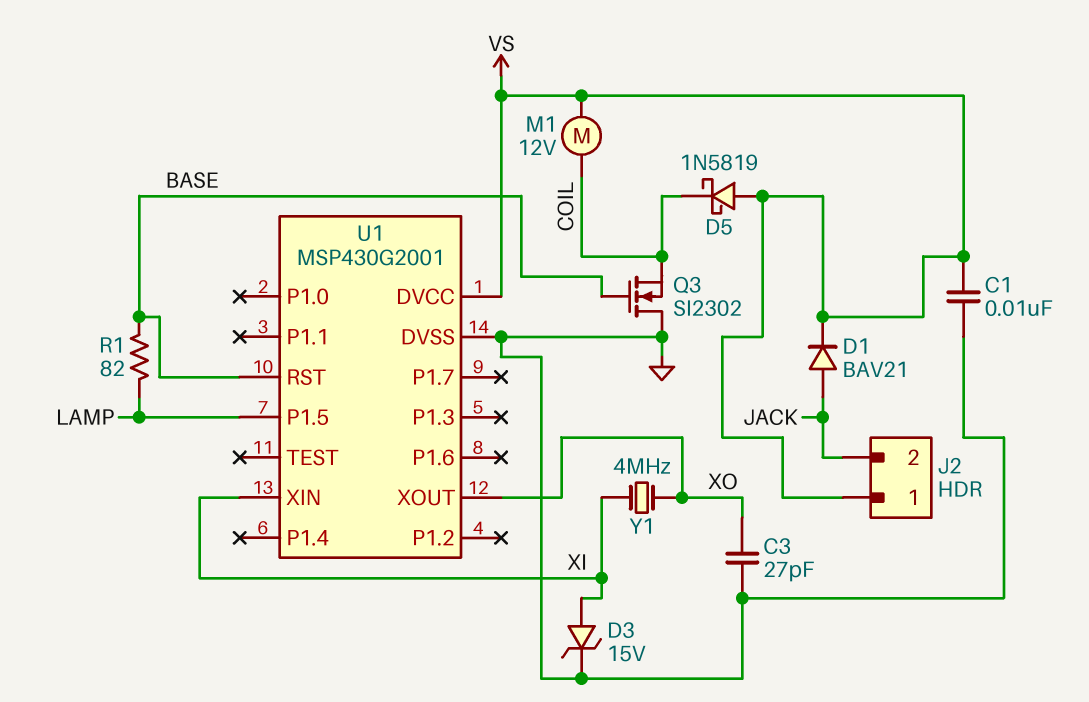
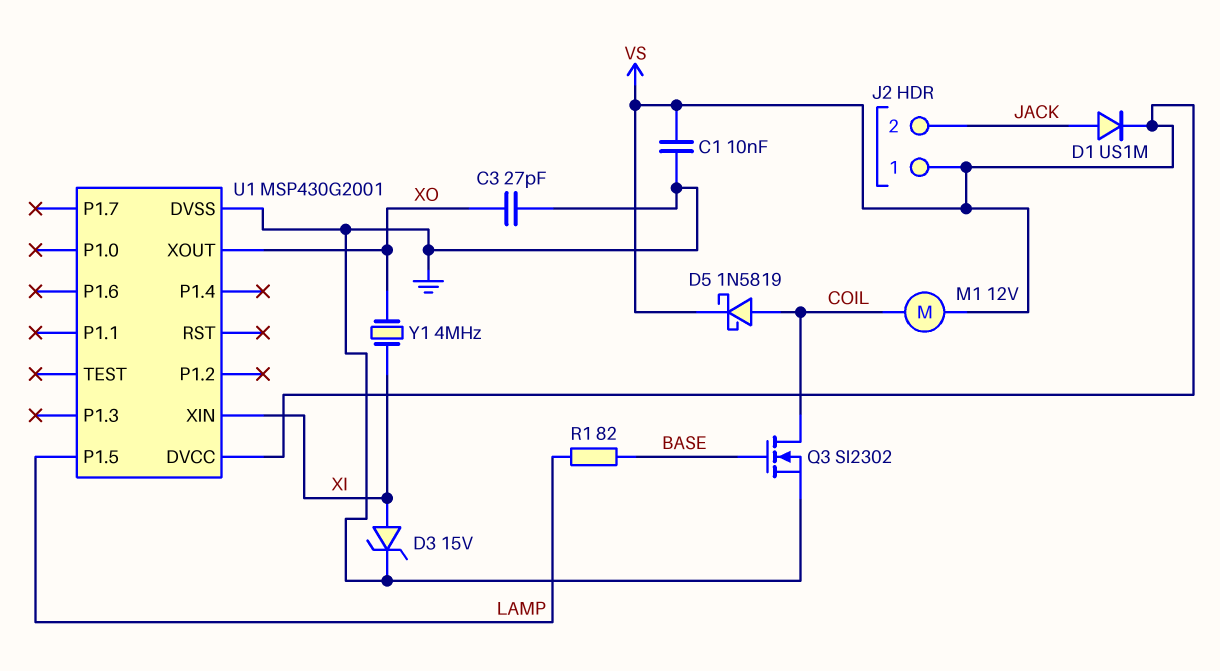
D1: diode BAV21 (A JACK, K VS) -> diode US1M (A JACK, K VS)
D5: schottky 1N5819 (A VS, K COIL) -> schottky 1N5819 (A COIL, K VS)
Q3: NMOS SI2302 (G BASE, D GND, S COIL) -> NMOS SI2302 (G BASE, D COIL, S GND)
U1 pin RST: BASE -> none

